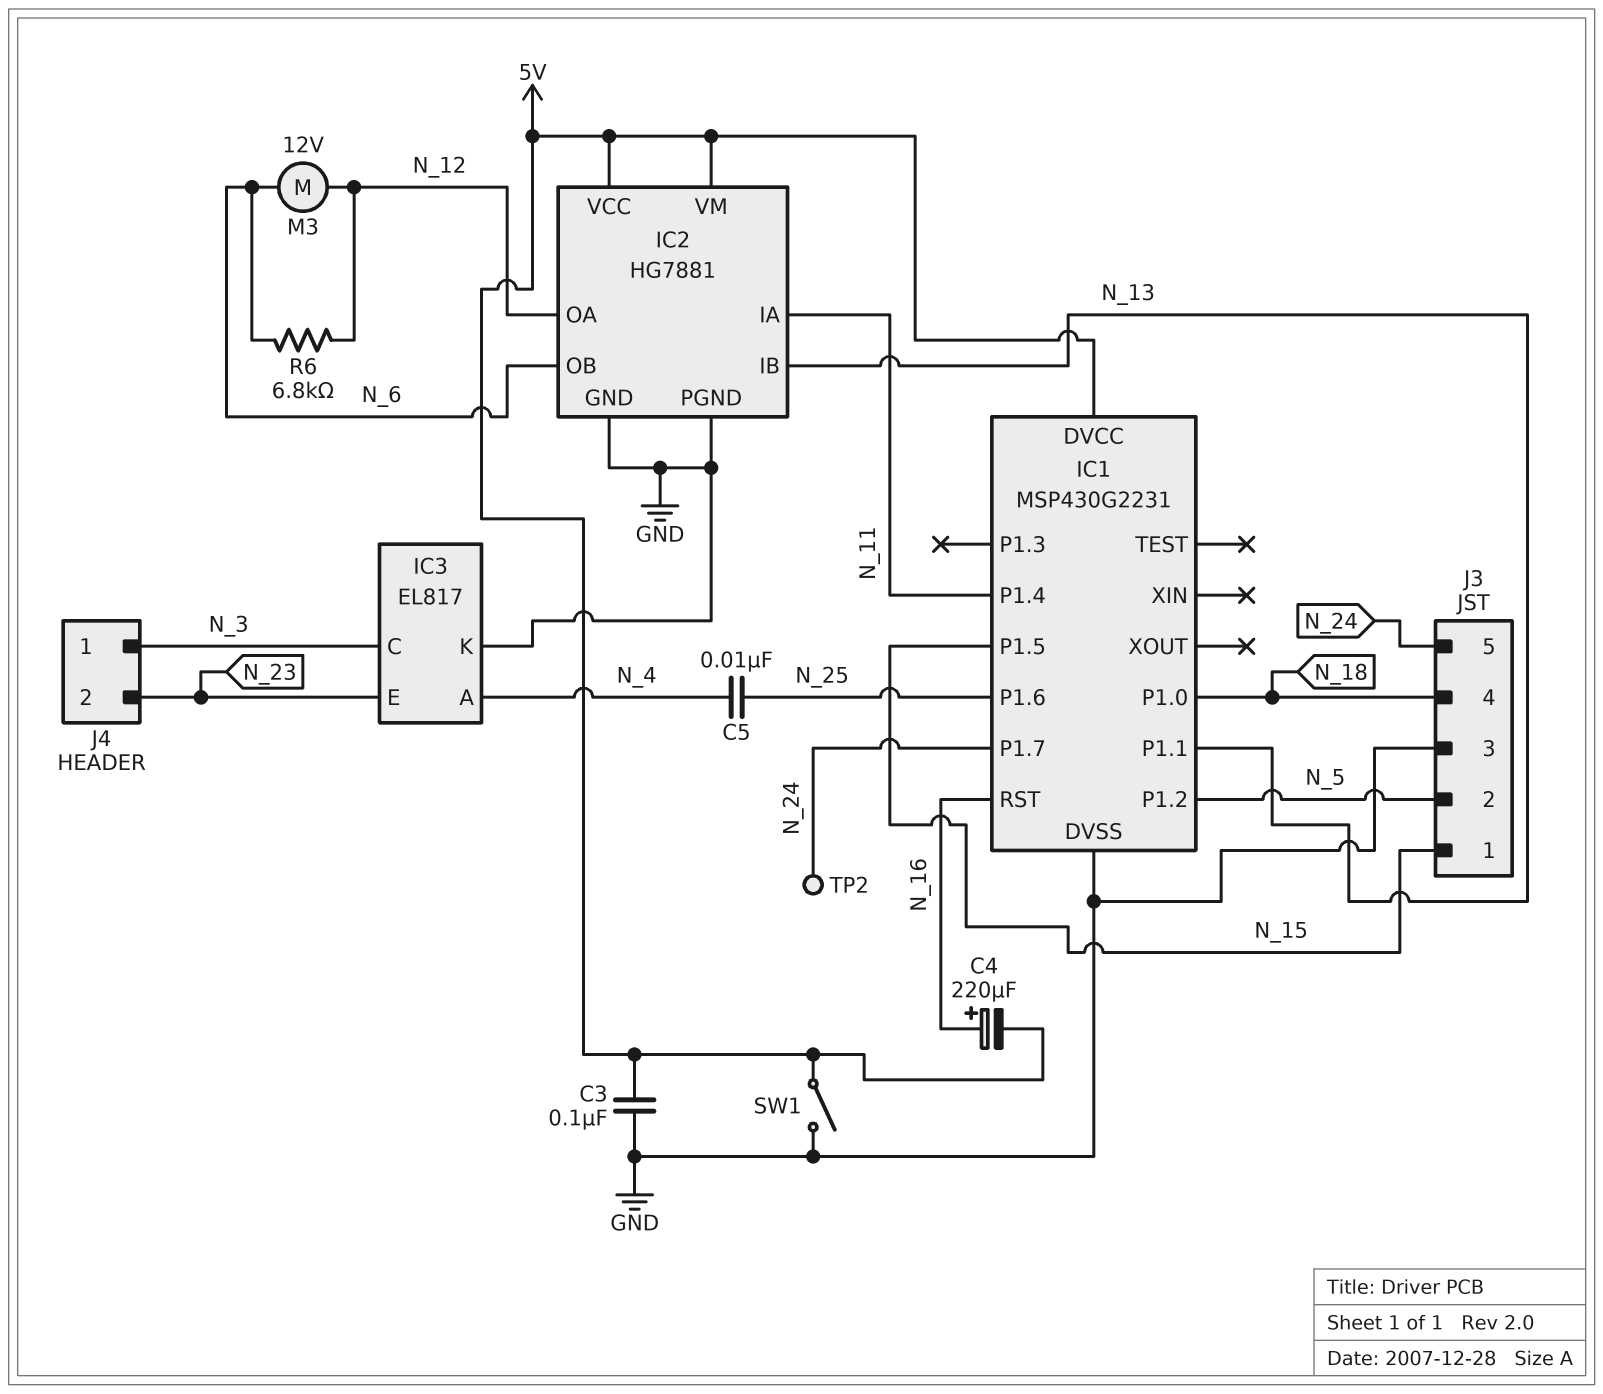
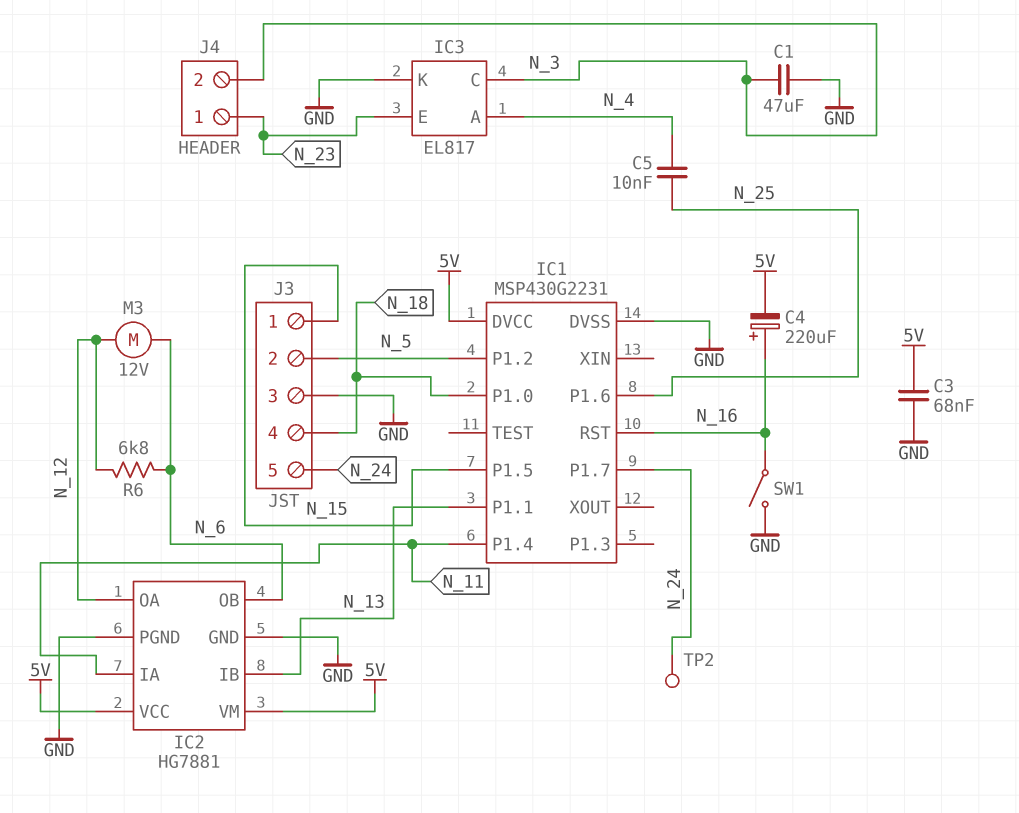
C1: none -> 47uF (GND, N_3)
C3: 100nF (5V, GND) -> 68nF (5V, GND)
J4 pin 1: N_3 -> N_23
J4 pin 2: N_23 -> N_3
SW1: switch (5V, GND) -> switch (GND, N_16)

